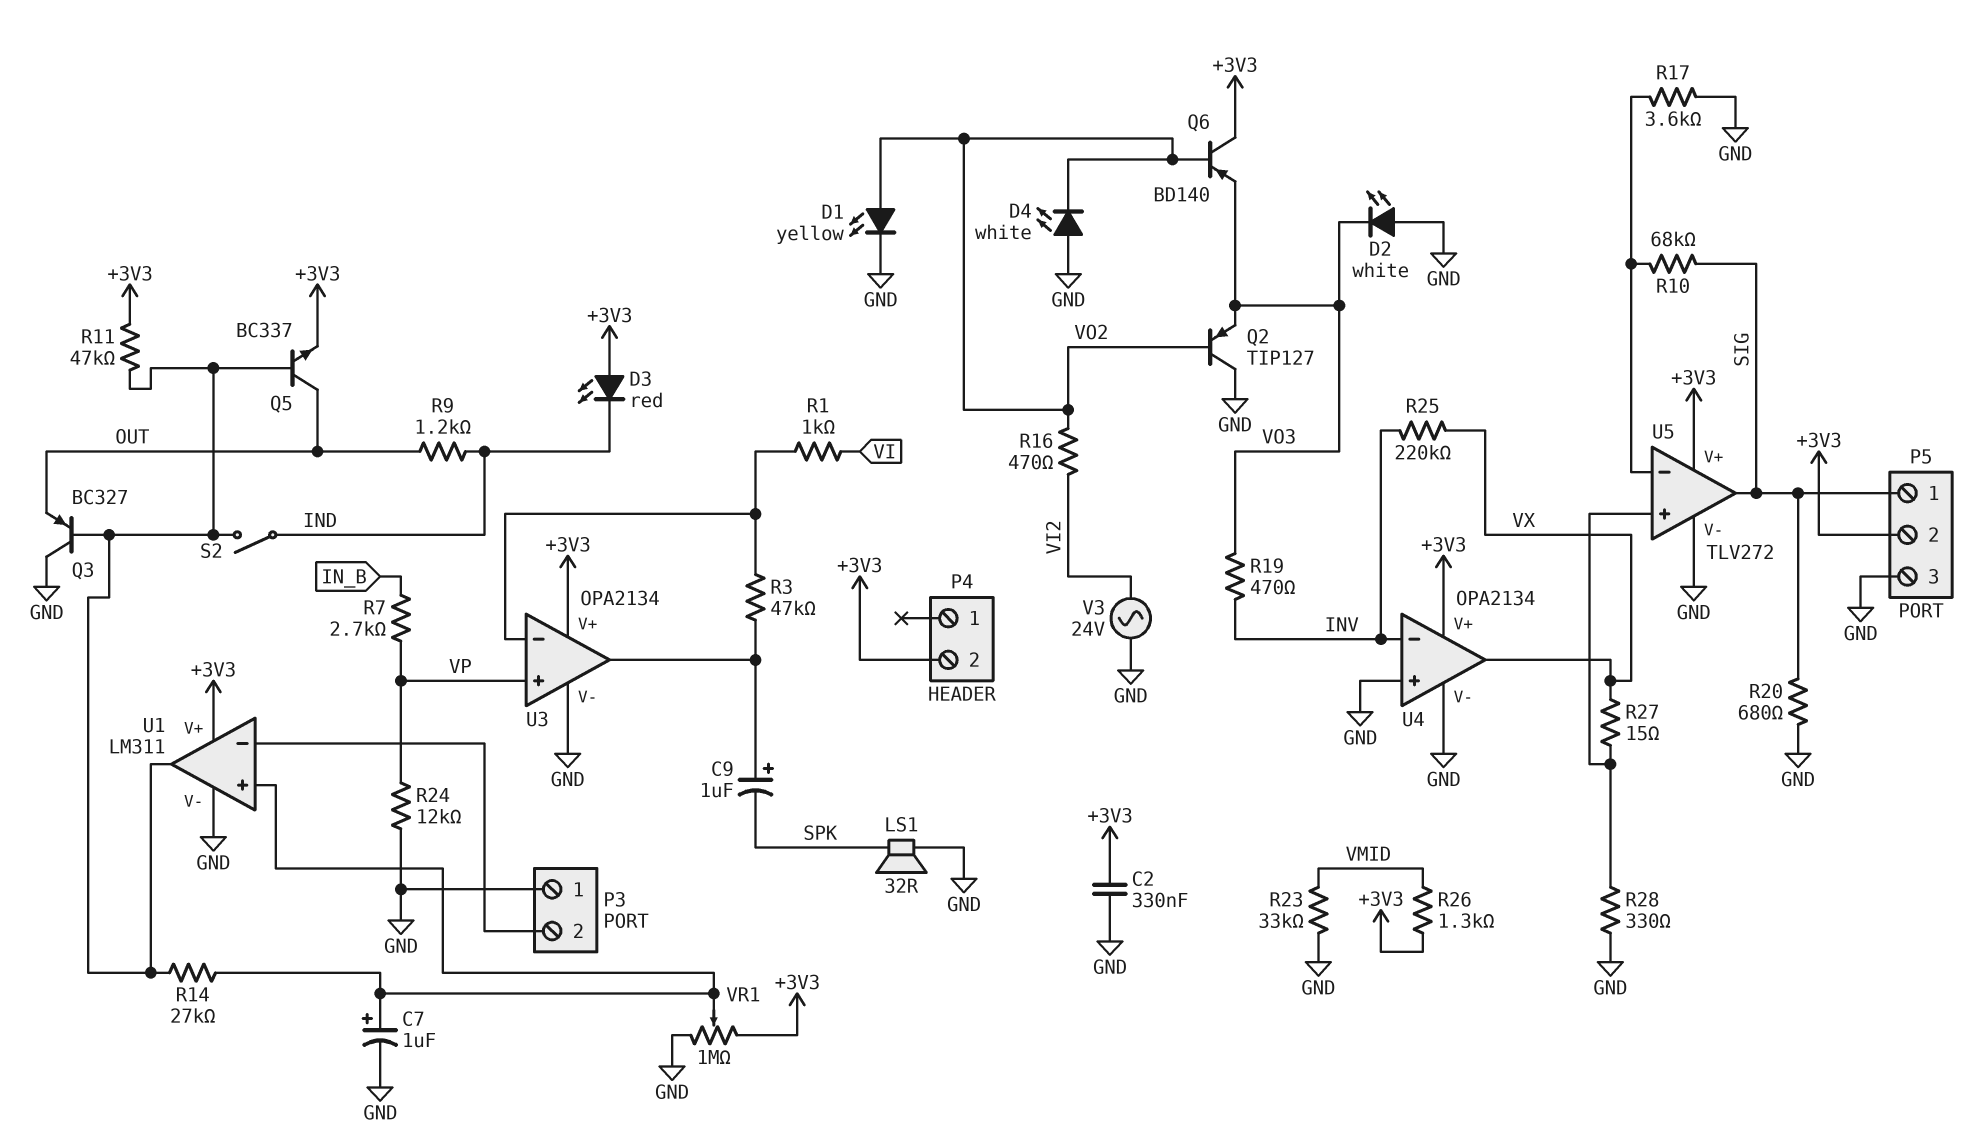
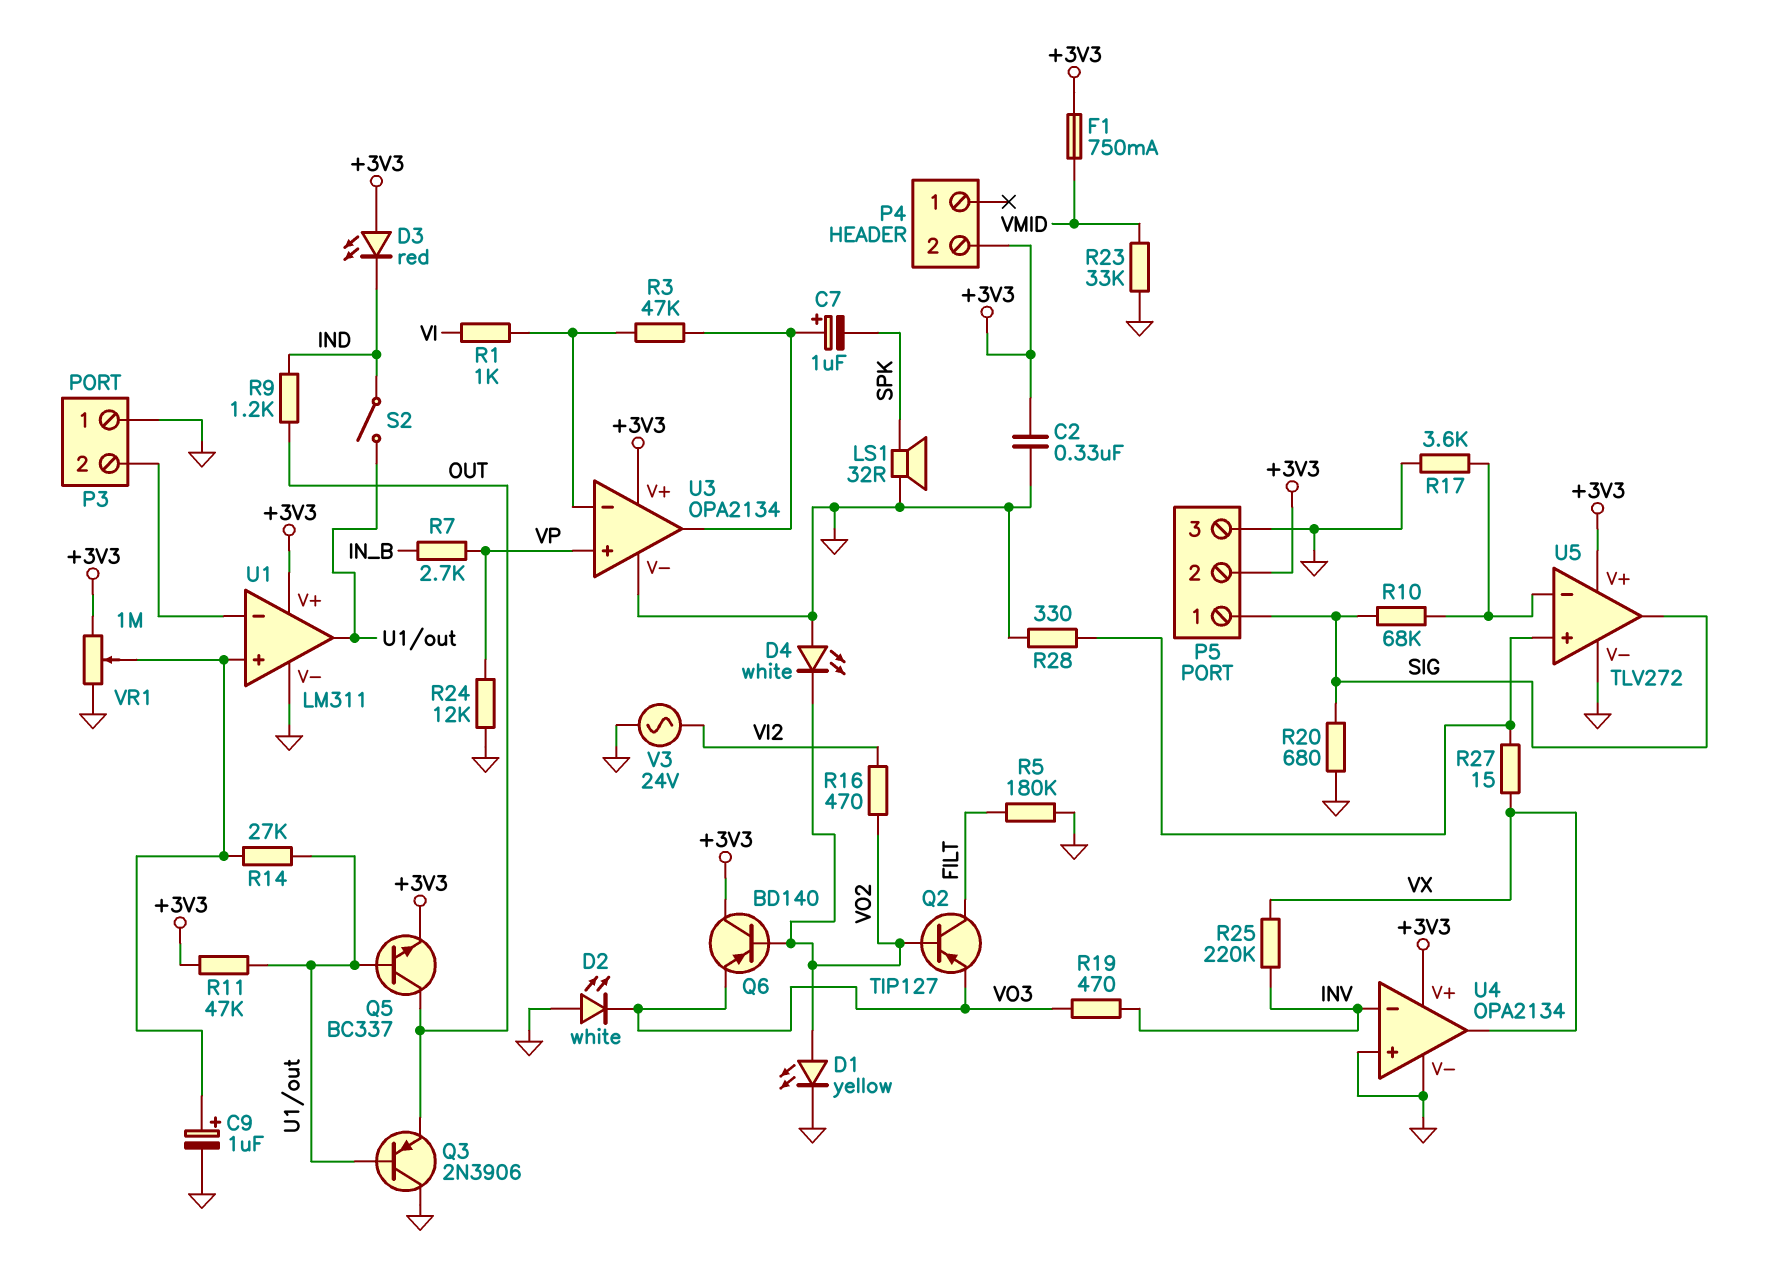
C7: 1uF (plus U1/in+, minus GND) -> 1uF (plus U3/out, minus SPK)
C9: 1uF (plus U3/out, minus SPK) -> 1uF (plus U1/in+, minus GND)
F1: none -> 750mA (+3V3, VMID)
Q2: PNP TIP127 (B VO2, C GND, E VO3) -> PNP TIP127 (B VO2, C FILT, E VO3)
Q3: PNP BC327 (B U1/out, C GND, E OUT) -> PNP 2N3906 (B U1/out, C GND, E OUT)
R5: none -> 180k (FILT, GND)
R26: 1.3k (+3V3, VMID) -> none

